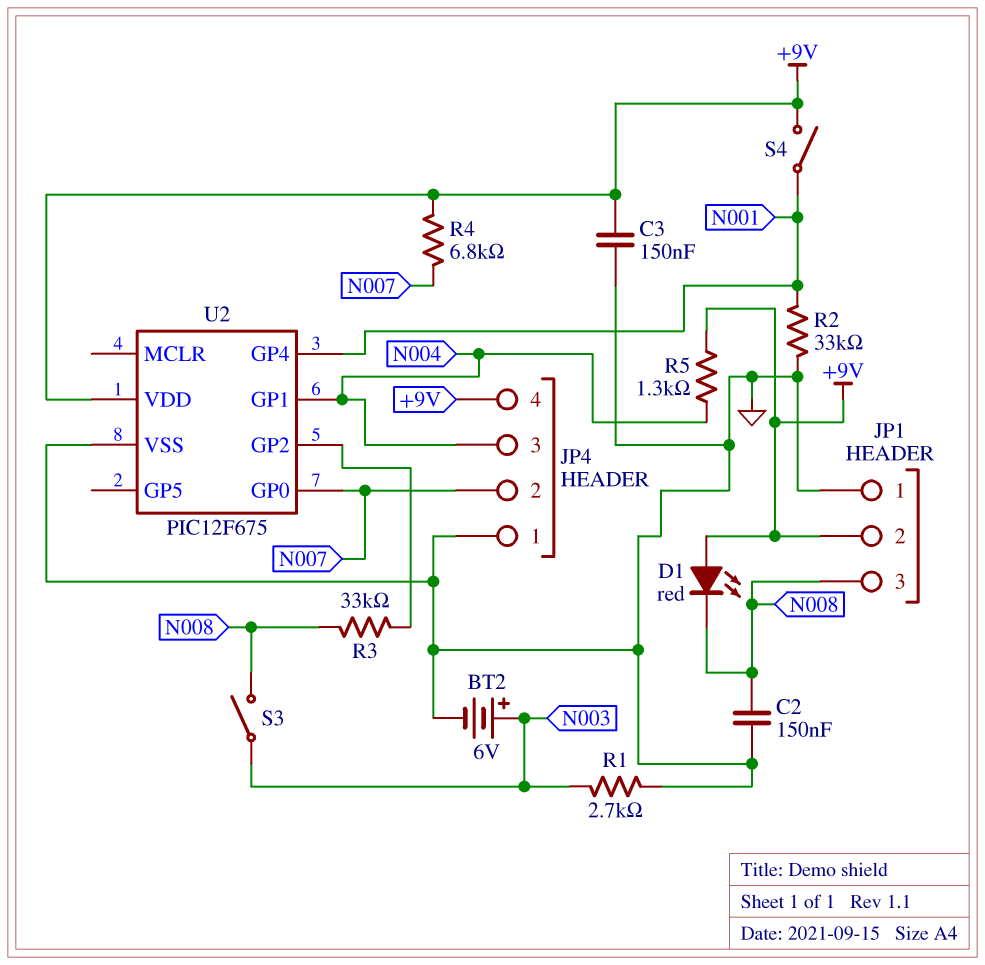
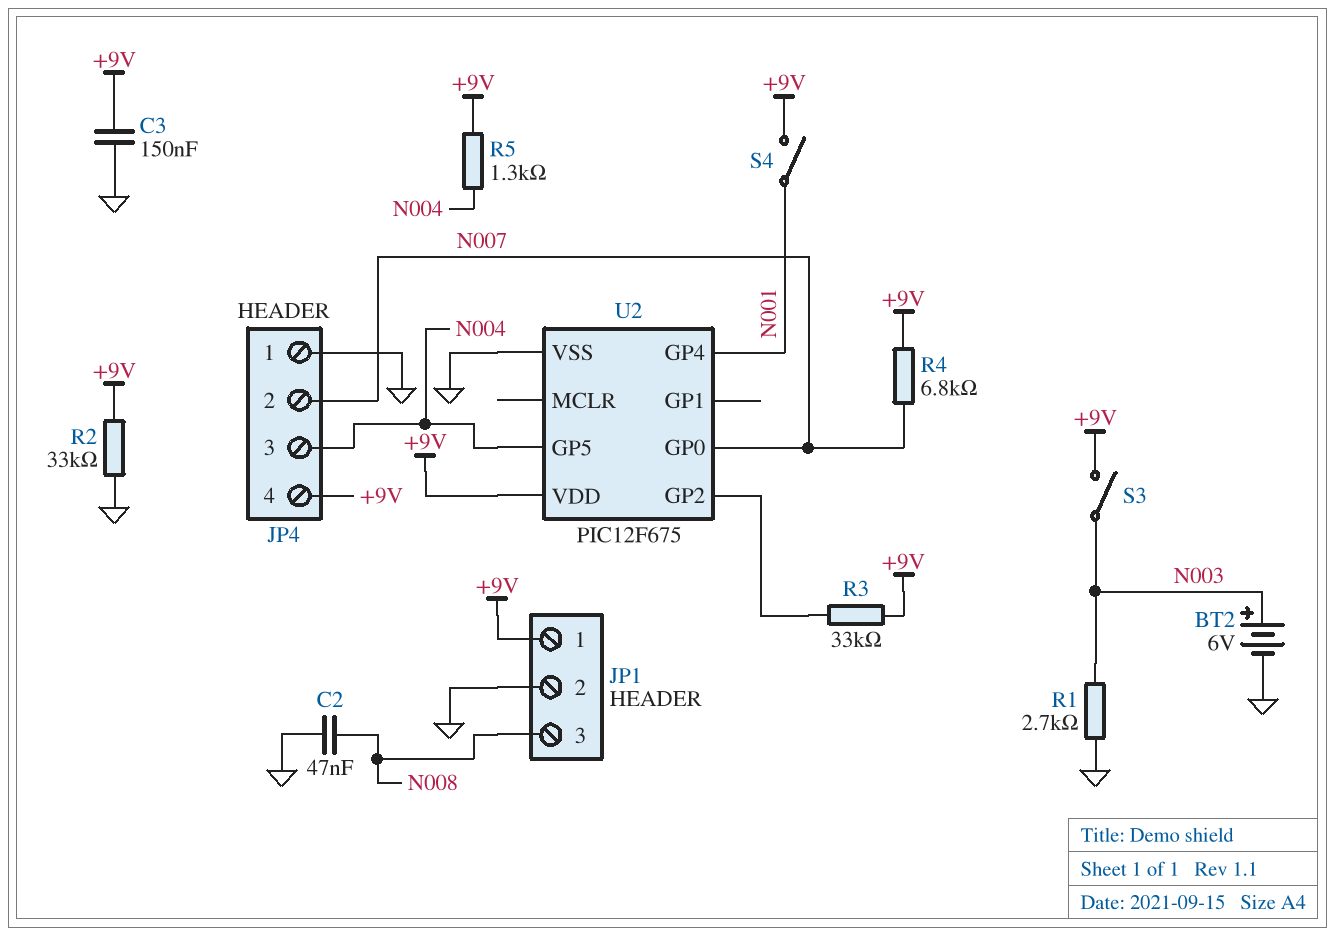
C2: 150nF (GND, N008) -> 47nF (GND, N008)
D1: LED red (A +9V, K N008) -> none
JP1 pin 1: GND -> +9V
JP1 pin 2: +9V -> GND
R2: 33k (GND, N001) -> 33k (+9V, GND)
R3: 33k (N008, U2/GP2) -> 33k (+9V, U2/GP2)
S3: switch (N003, N008) -> switch (+9V, N003)
U2 pin GP1: N004 -> none
U2 pin GP5: none -> N004

